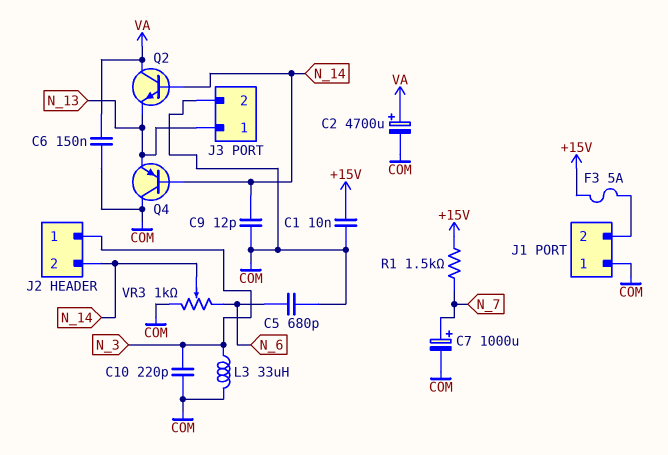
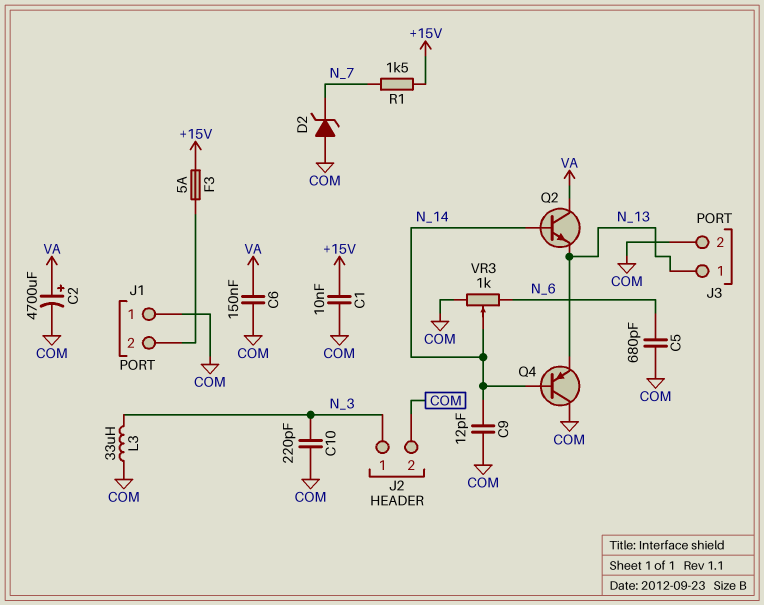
C7: 1000uF (plus N_7, minus COM) -> none
D2: none -> zener (A COM, K N_7)
J2 pin 2: N_14 -> COM

